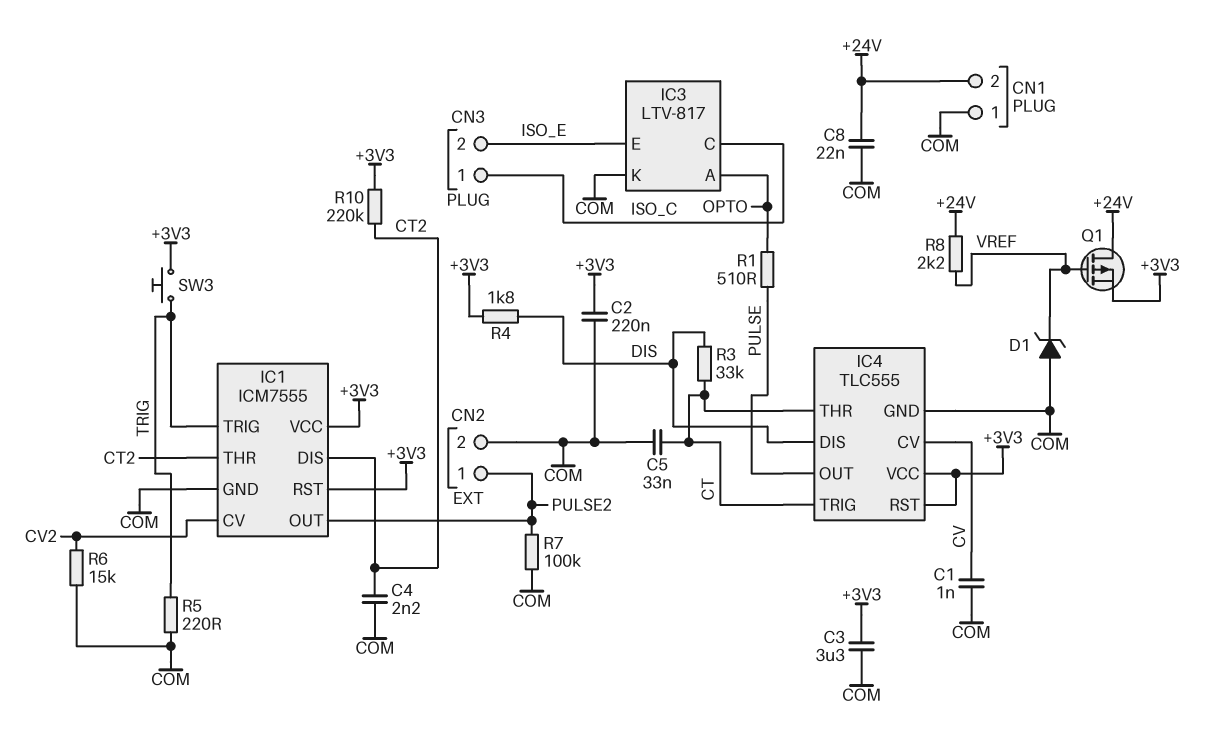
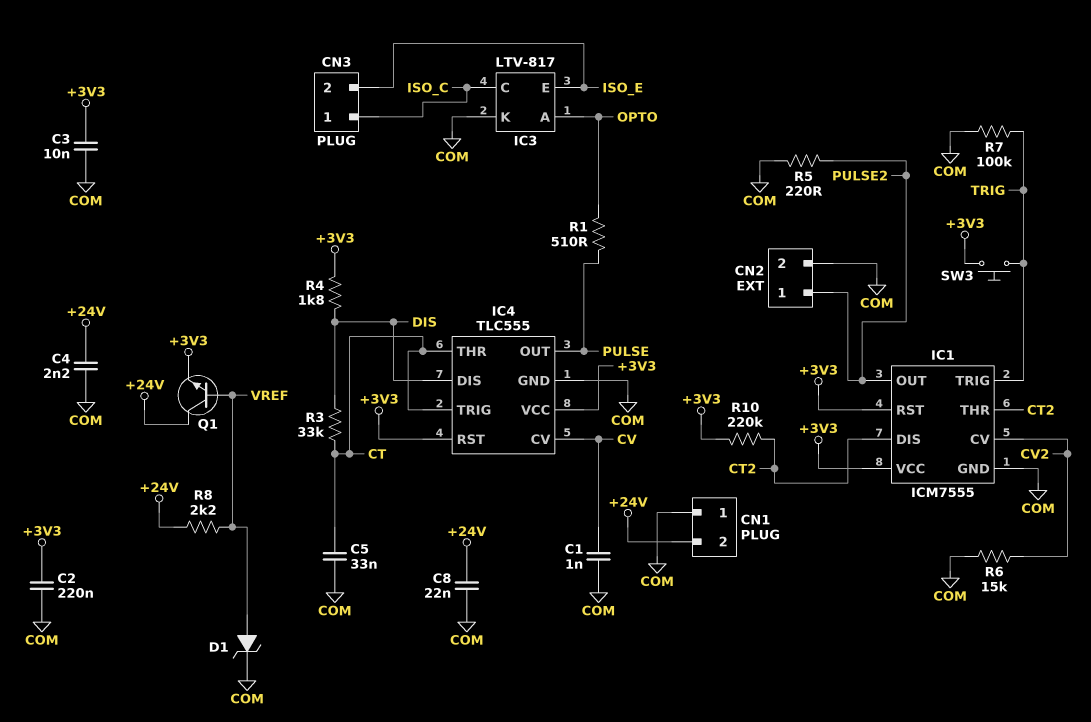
C3: 3.3uF (+3V3, COM) -> 10nF (+3V3, COM)
C4: 2.2nF (COM, CT2) -> 2.2nF (+24V, COM)
D1: zener (A COM, K VREF) -> zener (A VREF, K COM)
Q1: PMOS (G VREF, D +24V, S +3V3) -> NPN (B VREF, C +24V, E +3V3)
R5: 220 (COM, TRIG) -> 220 (COM, PULSE2)
R7: 100k (COM, PULSE2) -> 100k (COM, TRIG)

